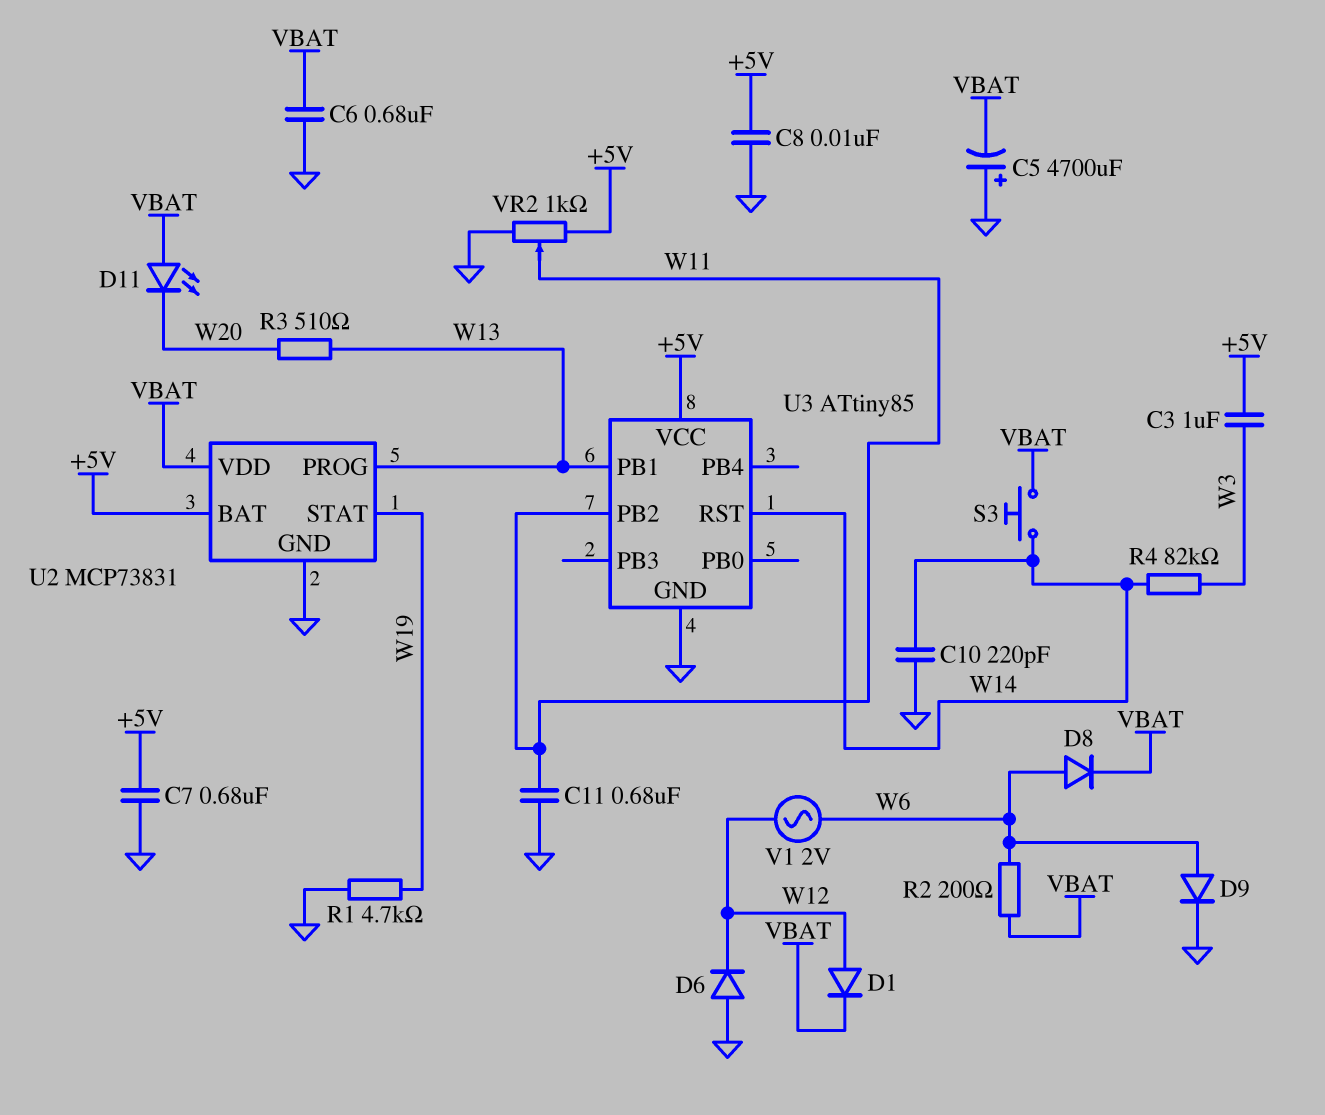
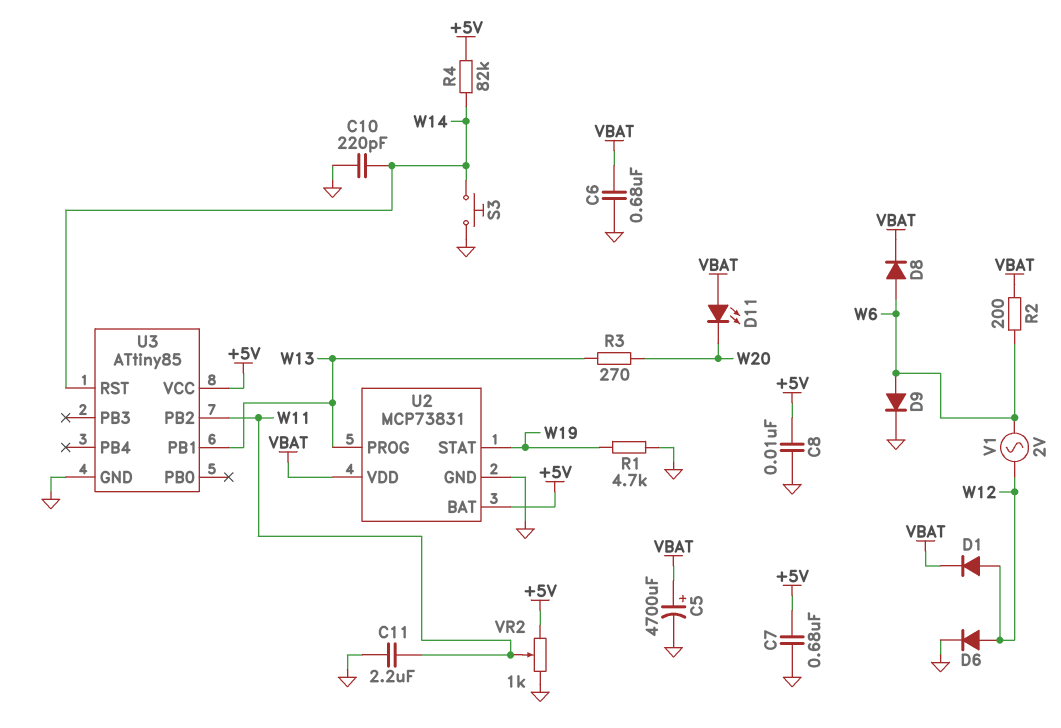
C3: 1uF (+5V, W3) -> none
C5: 4700uF (plus GND, minus VBAT) -> 4700uF (plus VBAT, minus GND)
C11: 680nF (GND, W11) -> 2.2uF (GND, W11)
D6: diode (A GND, K W12) -> diode (A W12, K GND)
R3: 510 (W13, W20) -> 270 (W13, W20)
R4: 82k (W3, W14) -> 82k (+5V, W14)
S3: button (VBAT, W14) -> button (GND, W14)

